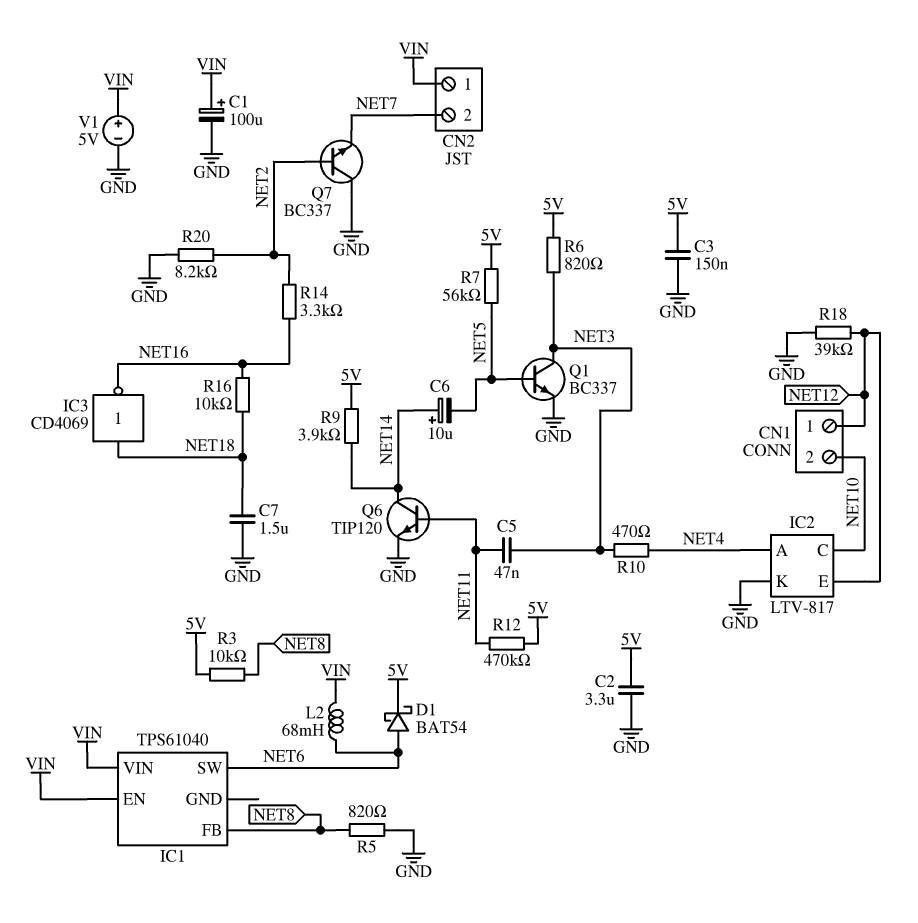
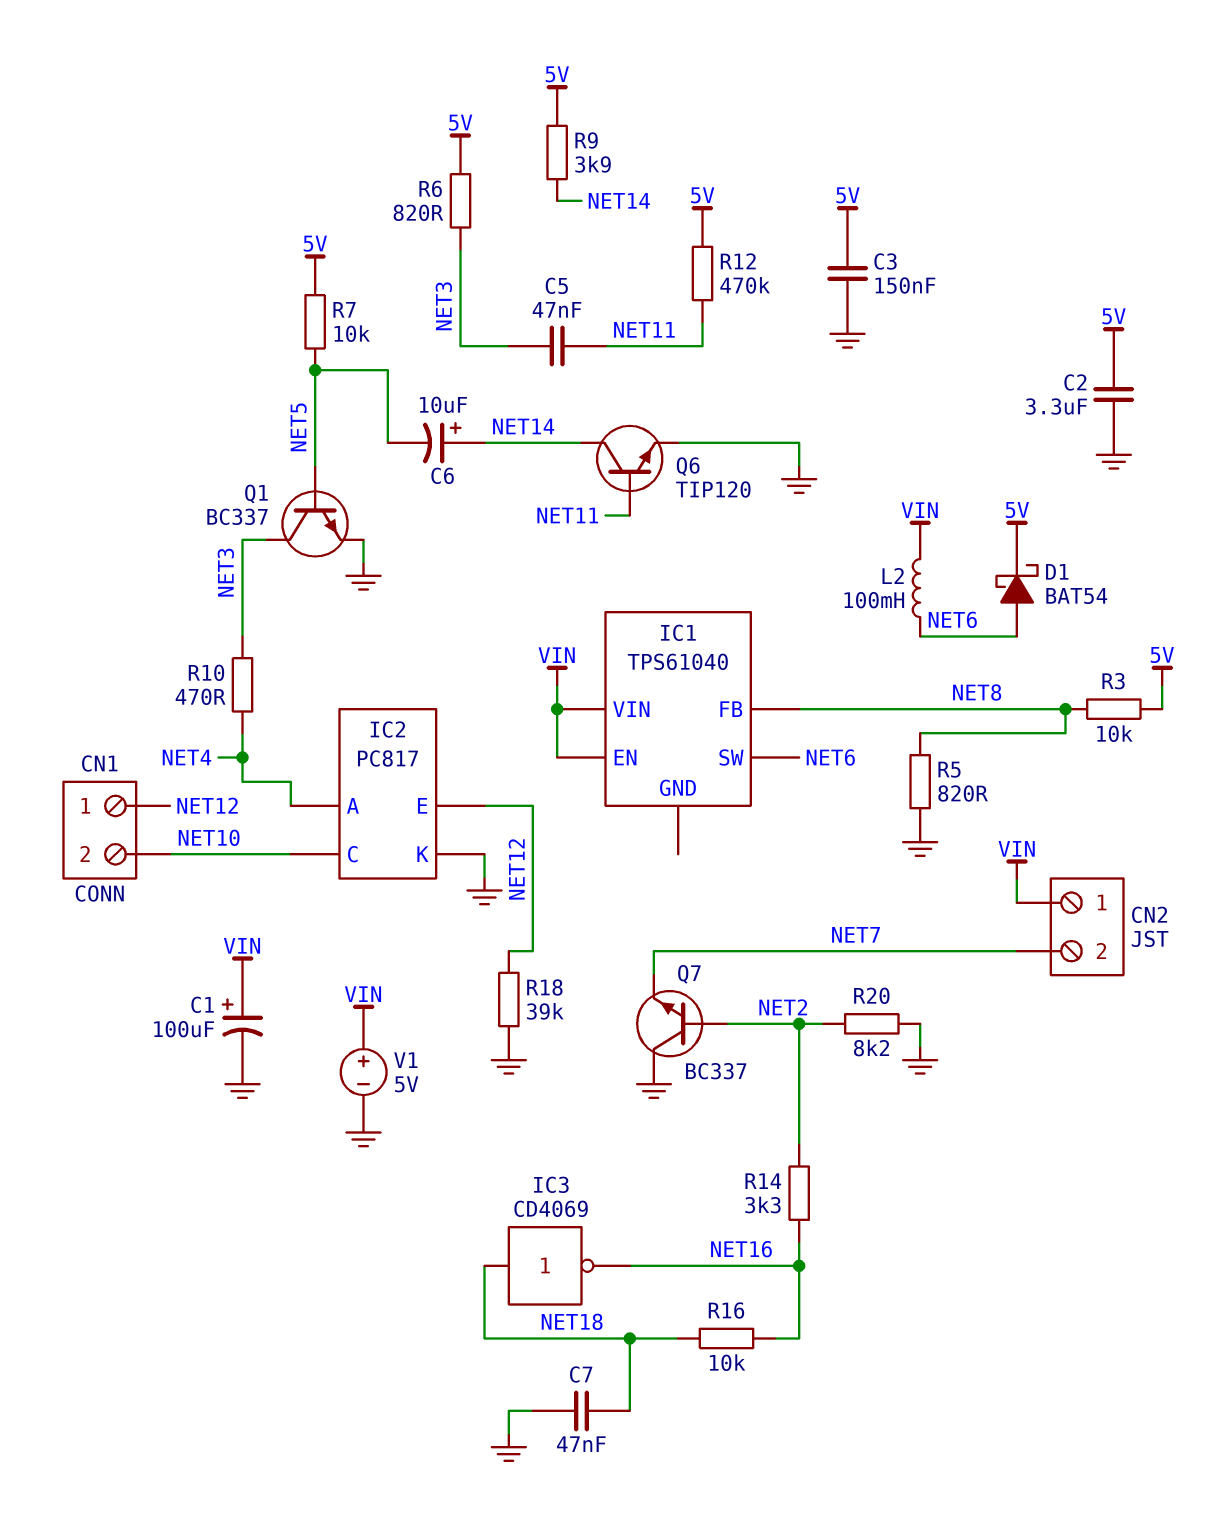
C7: 1.5uF (GND, NET18) -> 47nF (GND, NET18)
IC2: LTV-817 -> PC817
L2: 68mH (NET6, VIN) -> 100mH (NET6, VIN)
R7: 56k (5V, NET5) -> 10k (5V, NET5)

